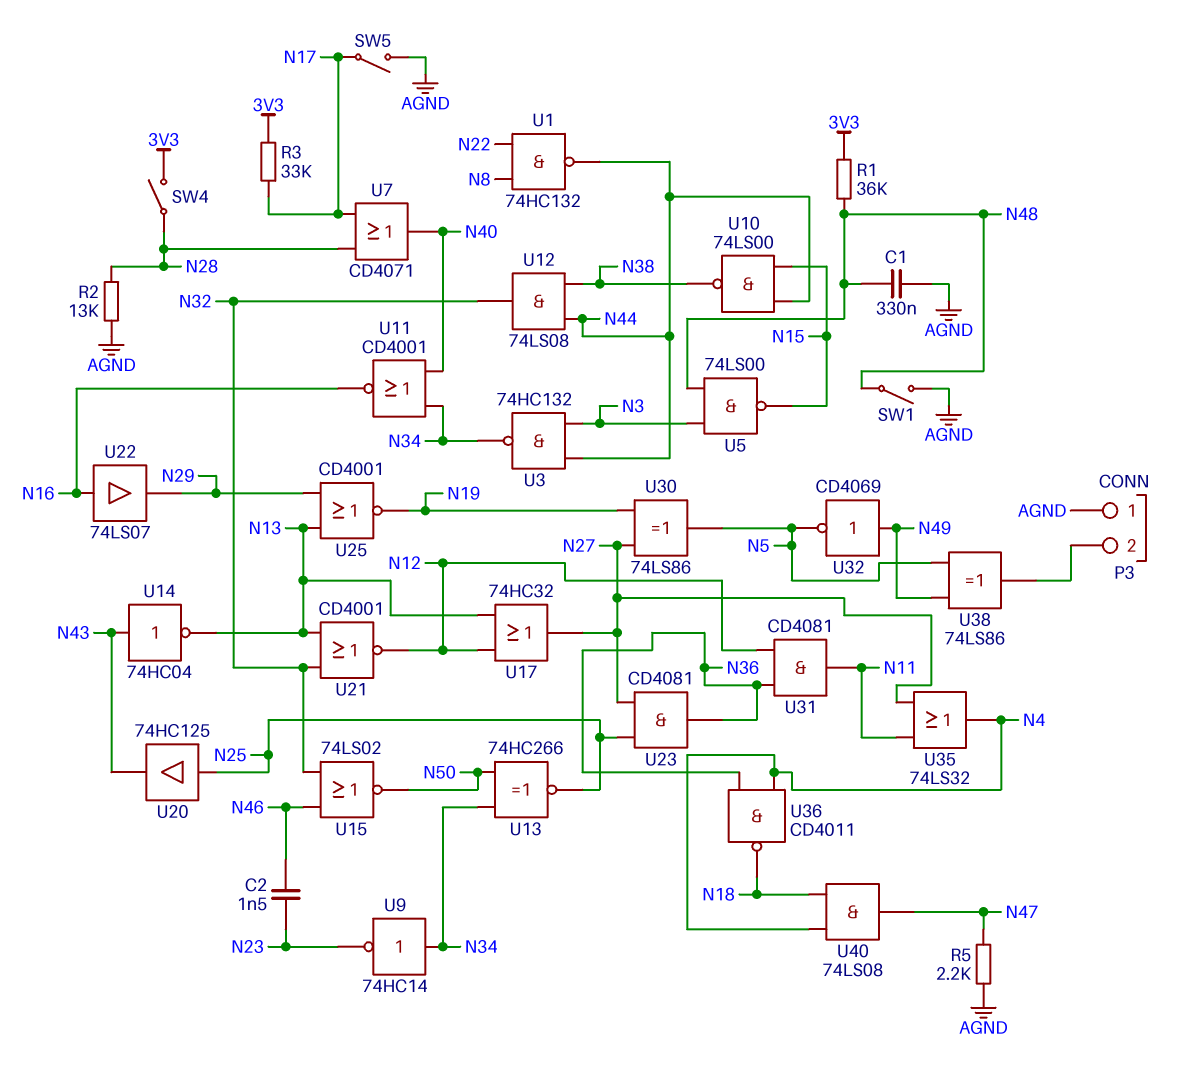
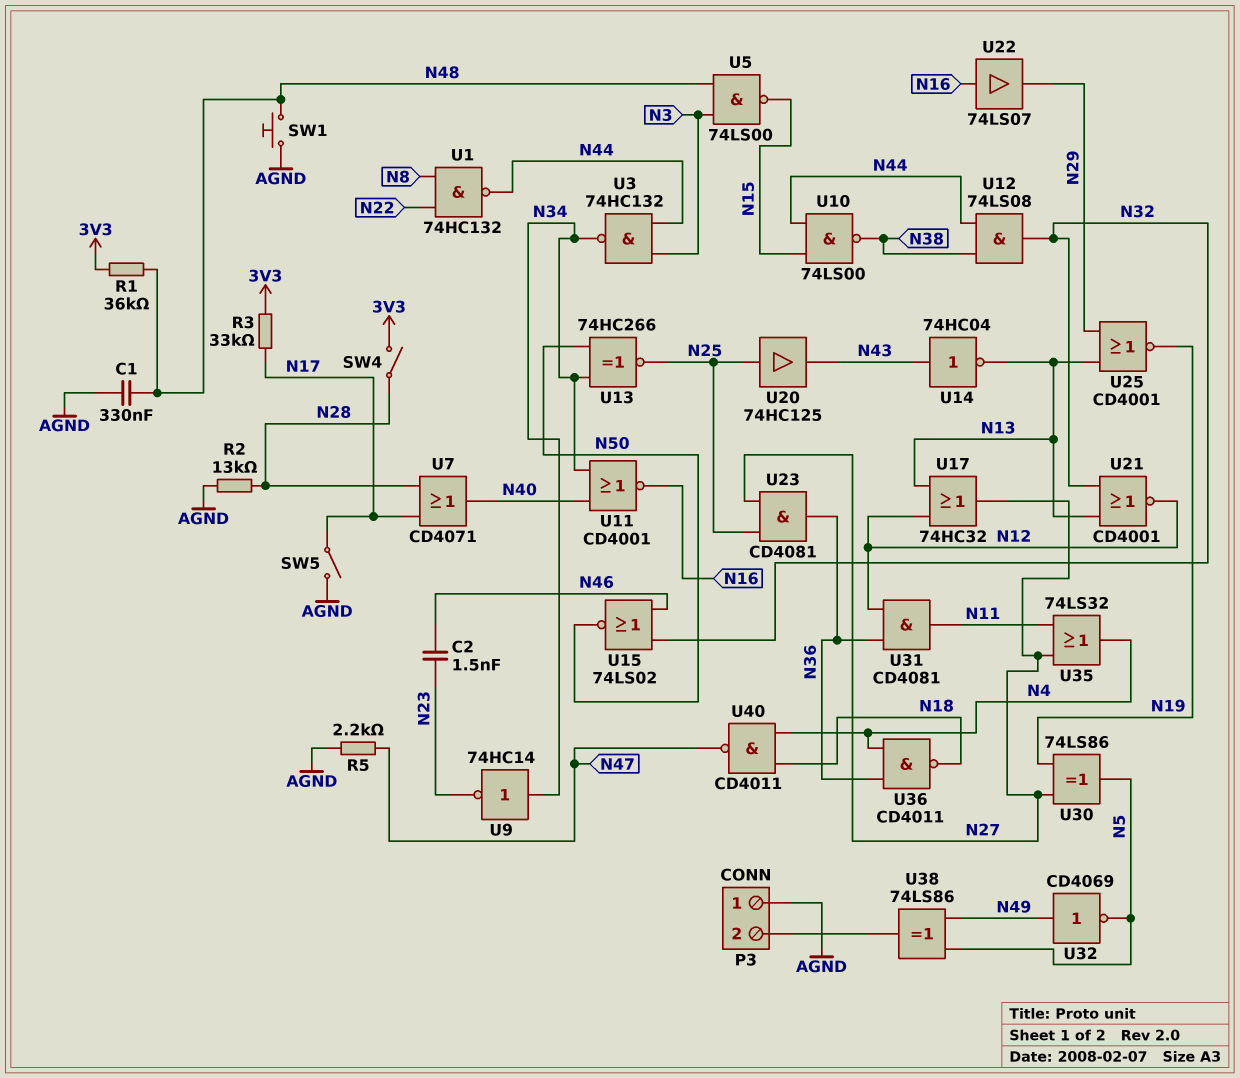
SW1: switch (AGND, N48) -> button (AGND, N48)
U40: AND 74LS08 (in N4, in N18, out N47) -> NAND CD4011 (in N4, in N18, out N47)

